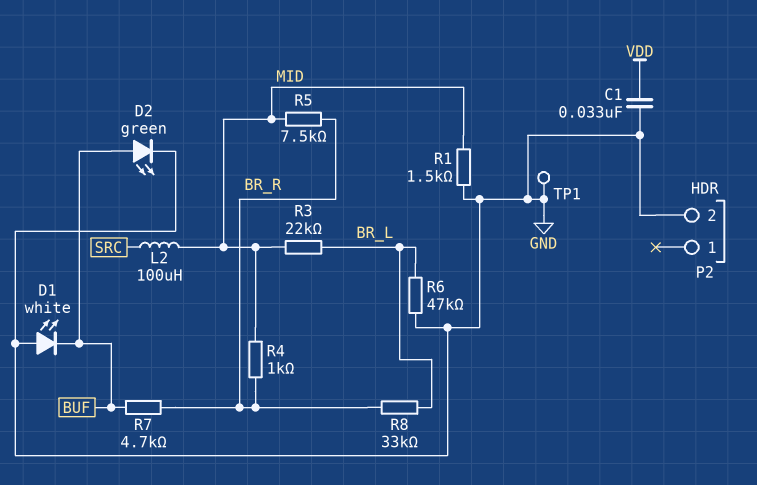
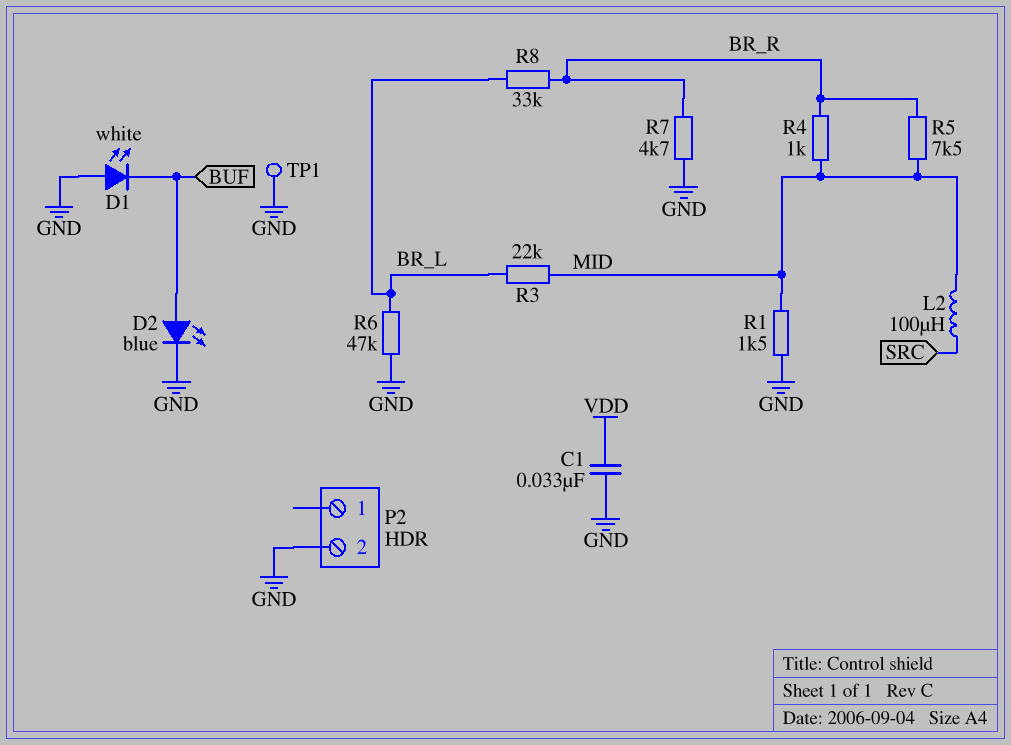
D2: LED green (A BUF, K GND) -> LED blue (A BUF, K GND)
R7: 4.7k (BR_R, BUF) -> 4.7k (BR_R, GND)

